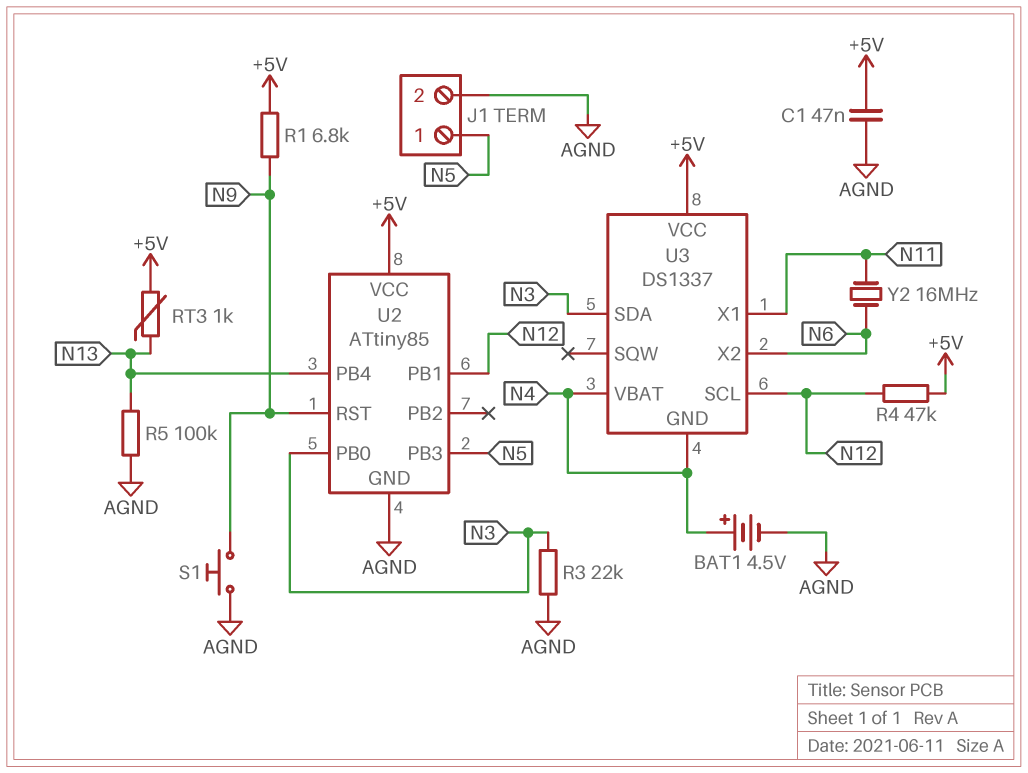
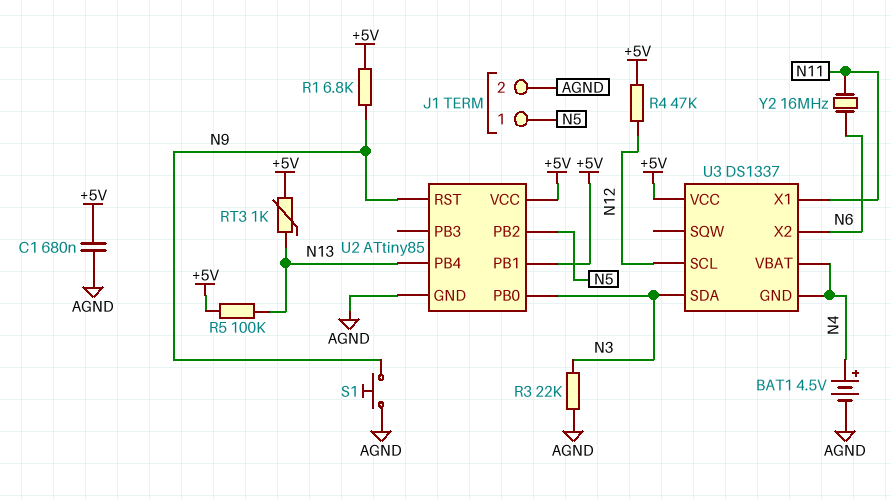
C1: 47nF (+5V, AGND) -> 680nF (+5V, AGND)
R5: 100k (AGND, N13) -> 100k (+5V, N13)
U2 pin PB1: N12 -> +5V
U2 pin PB2: none -> N5
U2 pin PB3: N5 -> none

